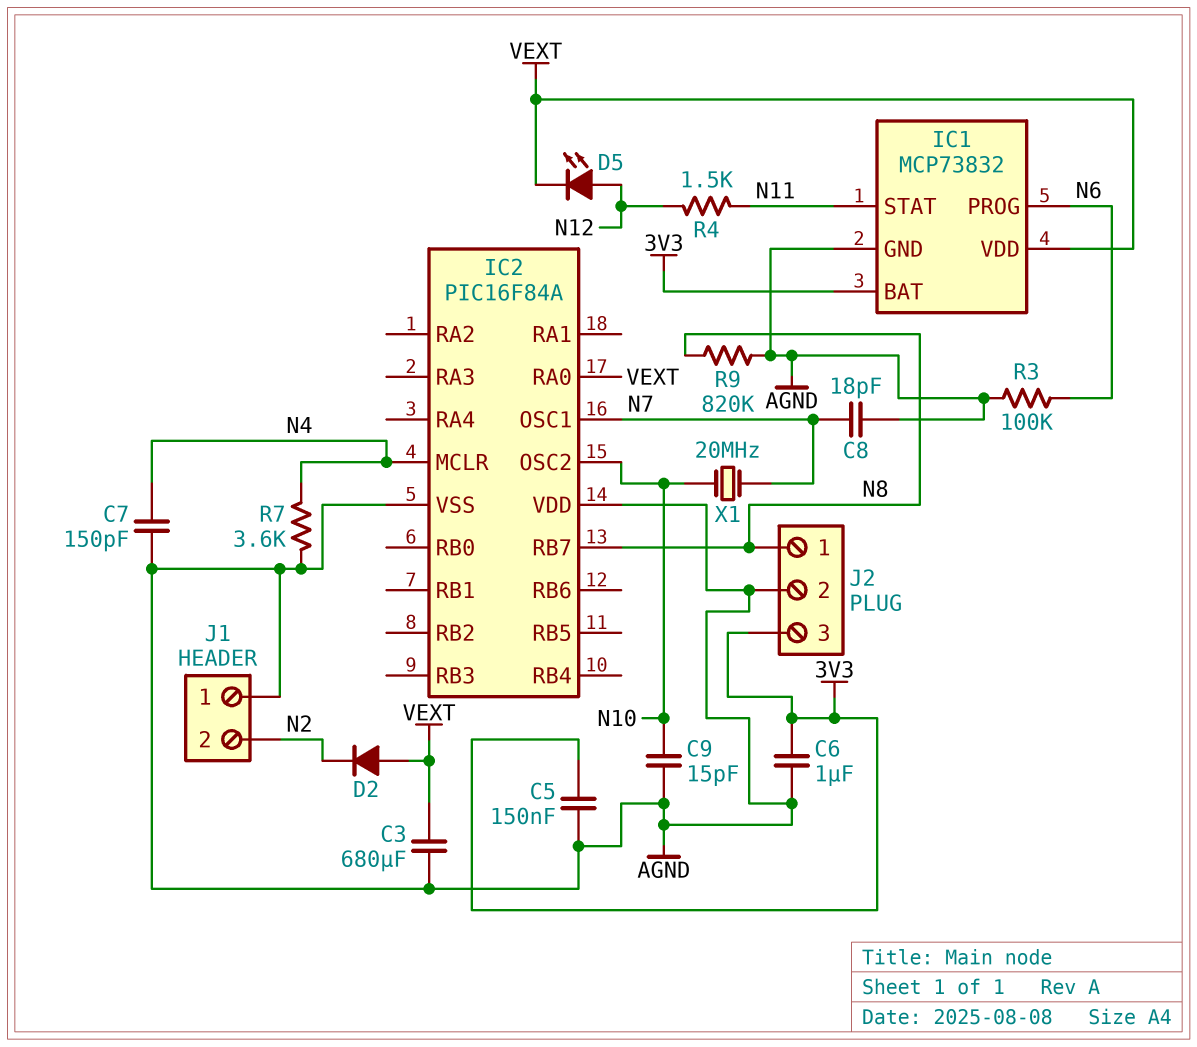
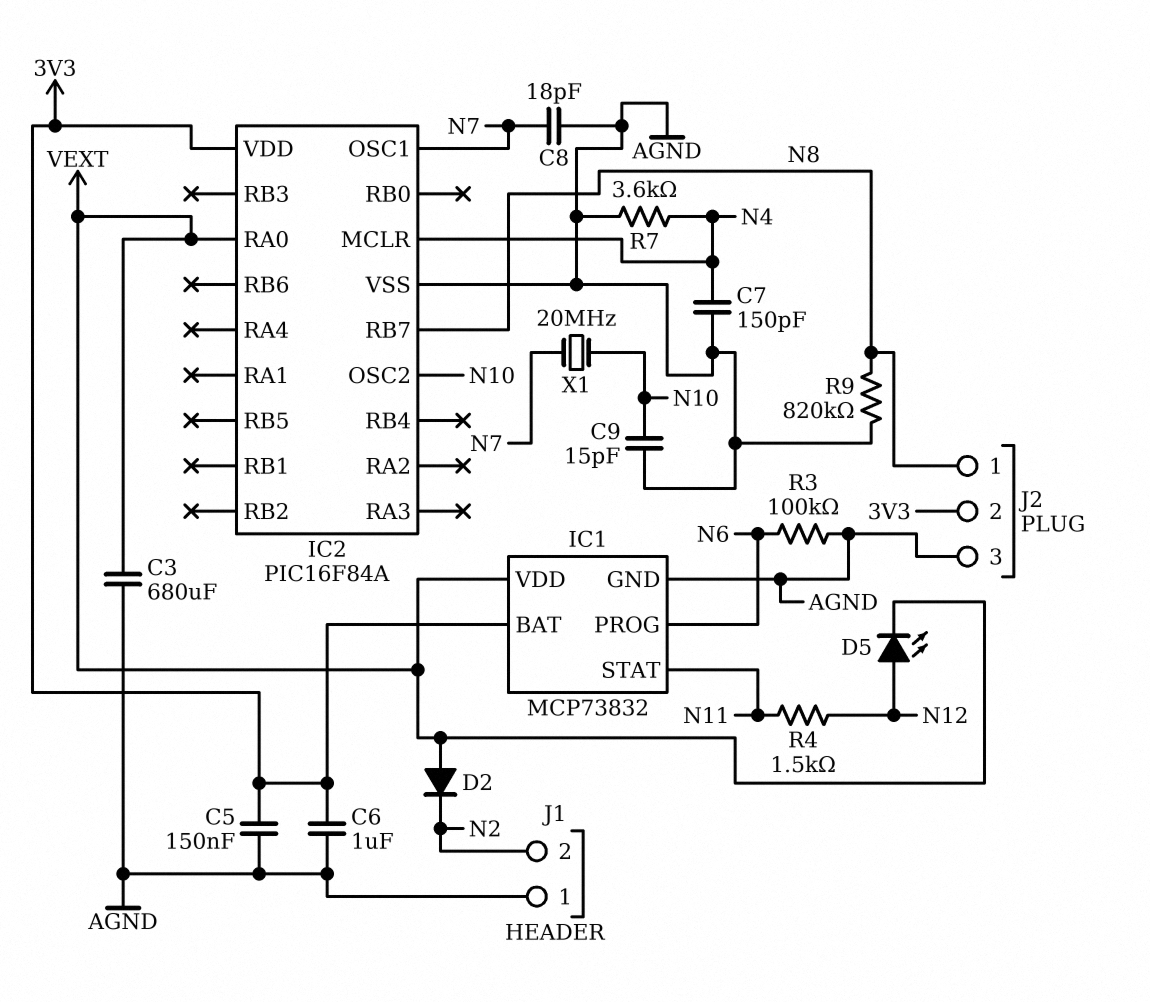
IC2 pin VDD: AGND -> 3V3
J2 pin 2: AGND -> 3V3
J2 pin 3: 3V3 -> AGND

